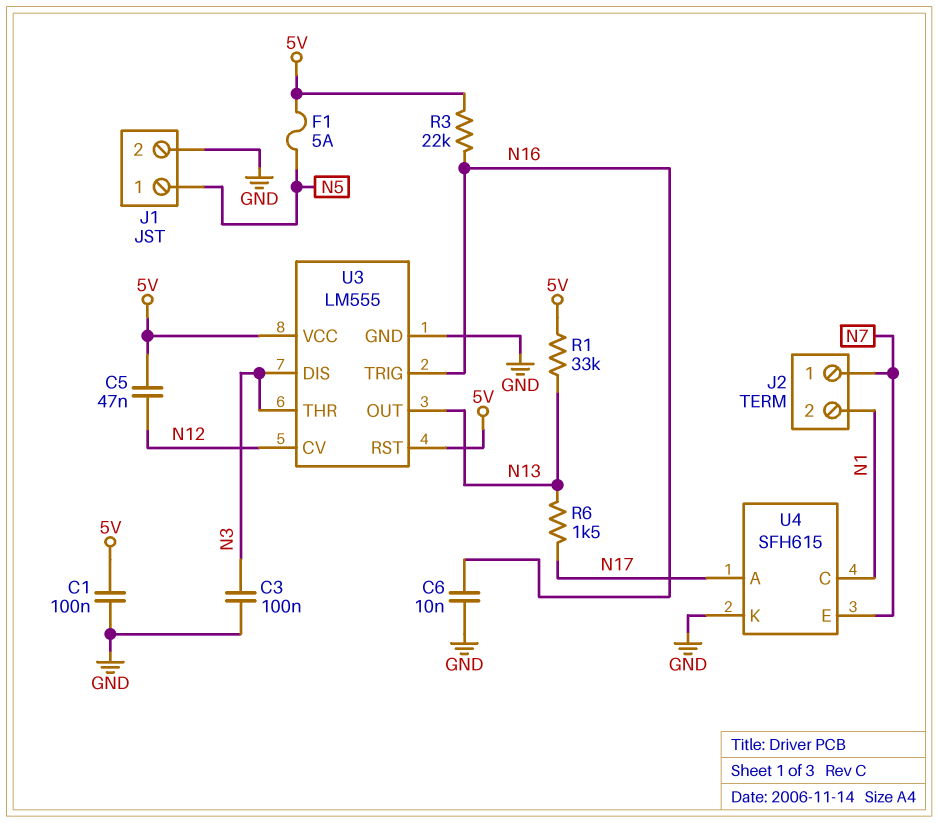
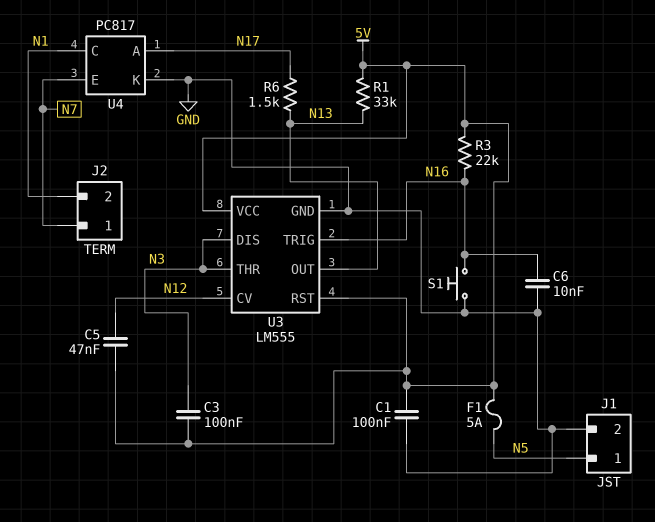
C3: 100nF (GND, N3) -> 100nF (5V, N3)
S1: none -> button (GND, N16)
U4: SFH615 -> PC817

